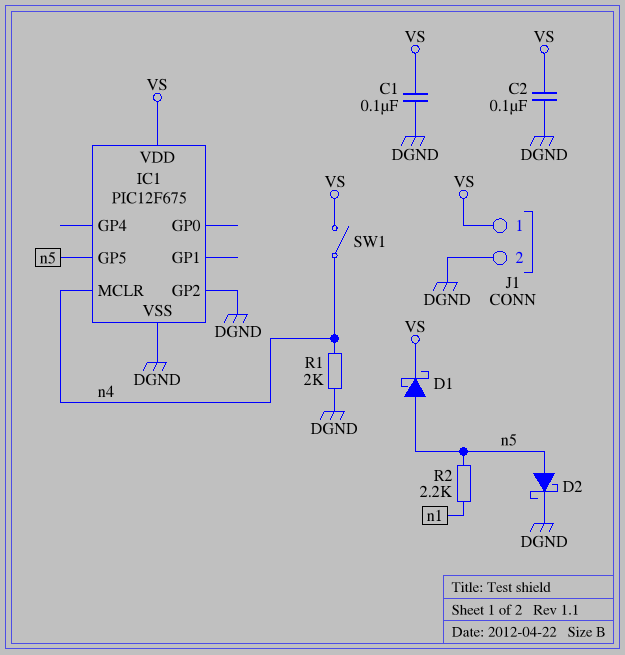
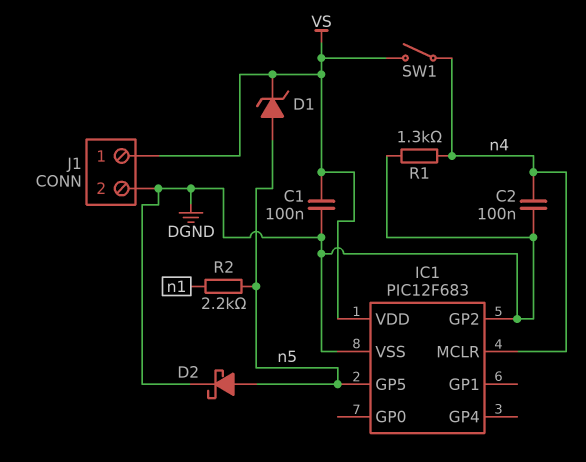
C2: 100nF (DGND, VS) -> 100nF (DGND, n4)
D1: schottky (A n5, K VS) -> zener (A n5, K VS)
IC1: PIC12F675 -> PIC12F683
R1: 2k (DGND, n4) -> 1.3k (DGND, n4)

